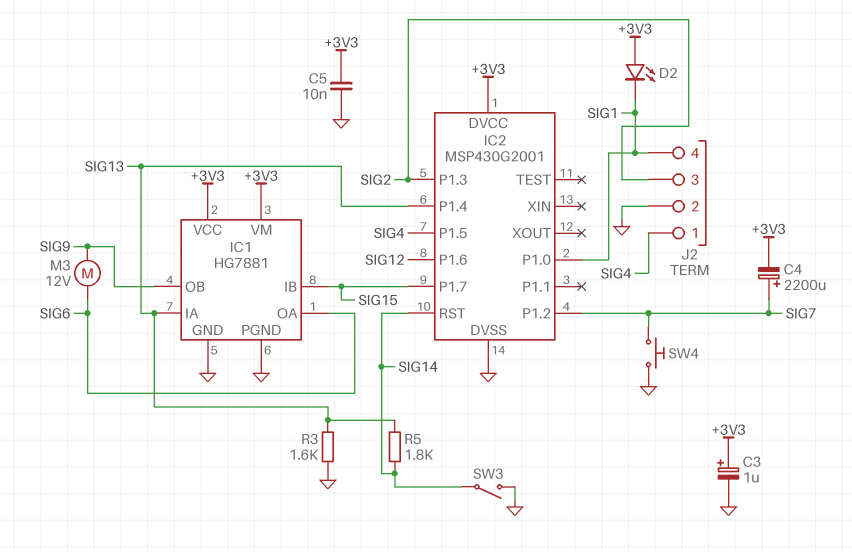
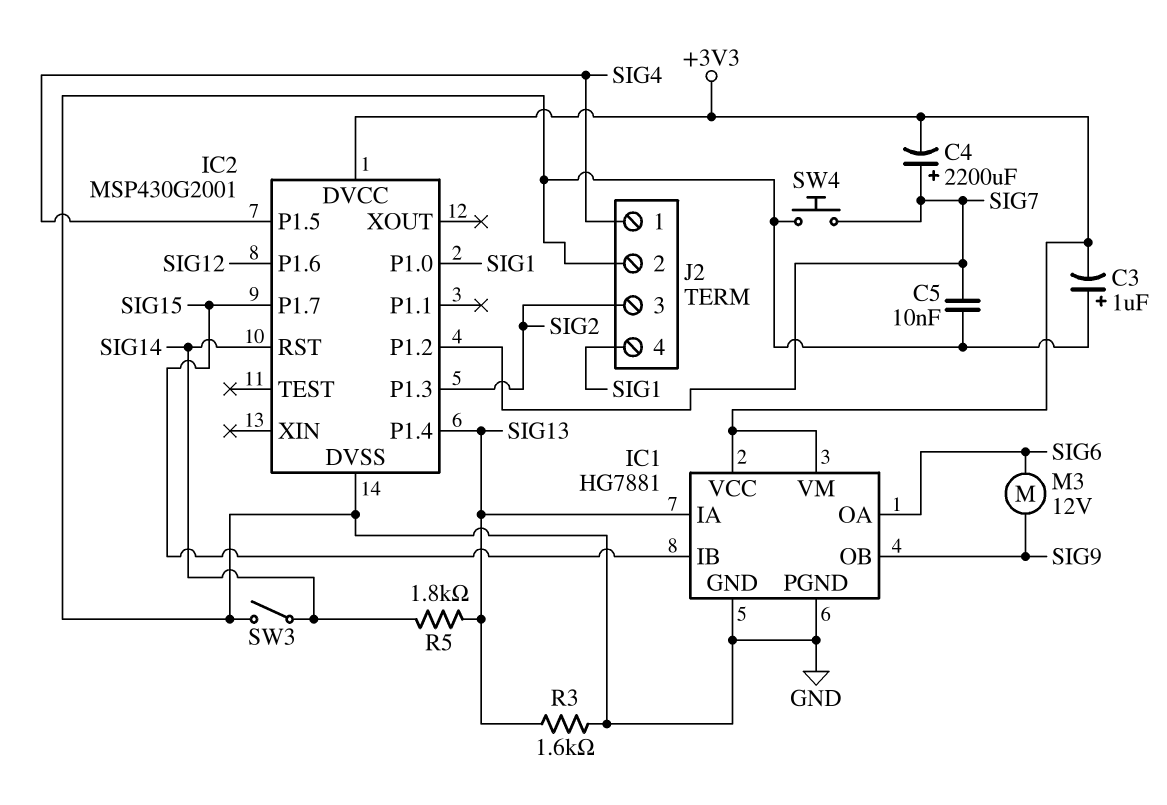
C3: 1uF (plus +3V3, minus GND) -> 1uF (plus GND, minus +3V3)
C5: 10nF (+3V3, GND) -> 10nF (GND, SIG7)
D2: LED (A +3V3, K SIG1) -> none

